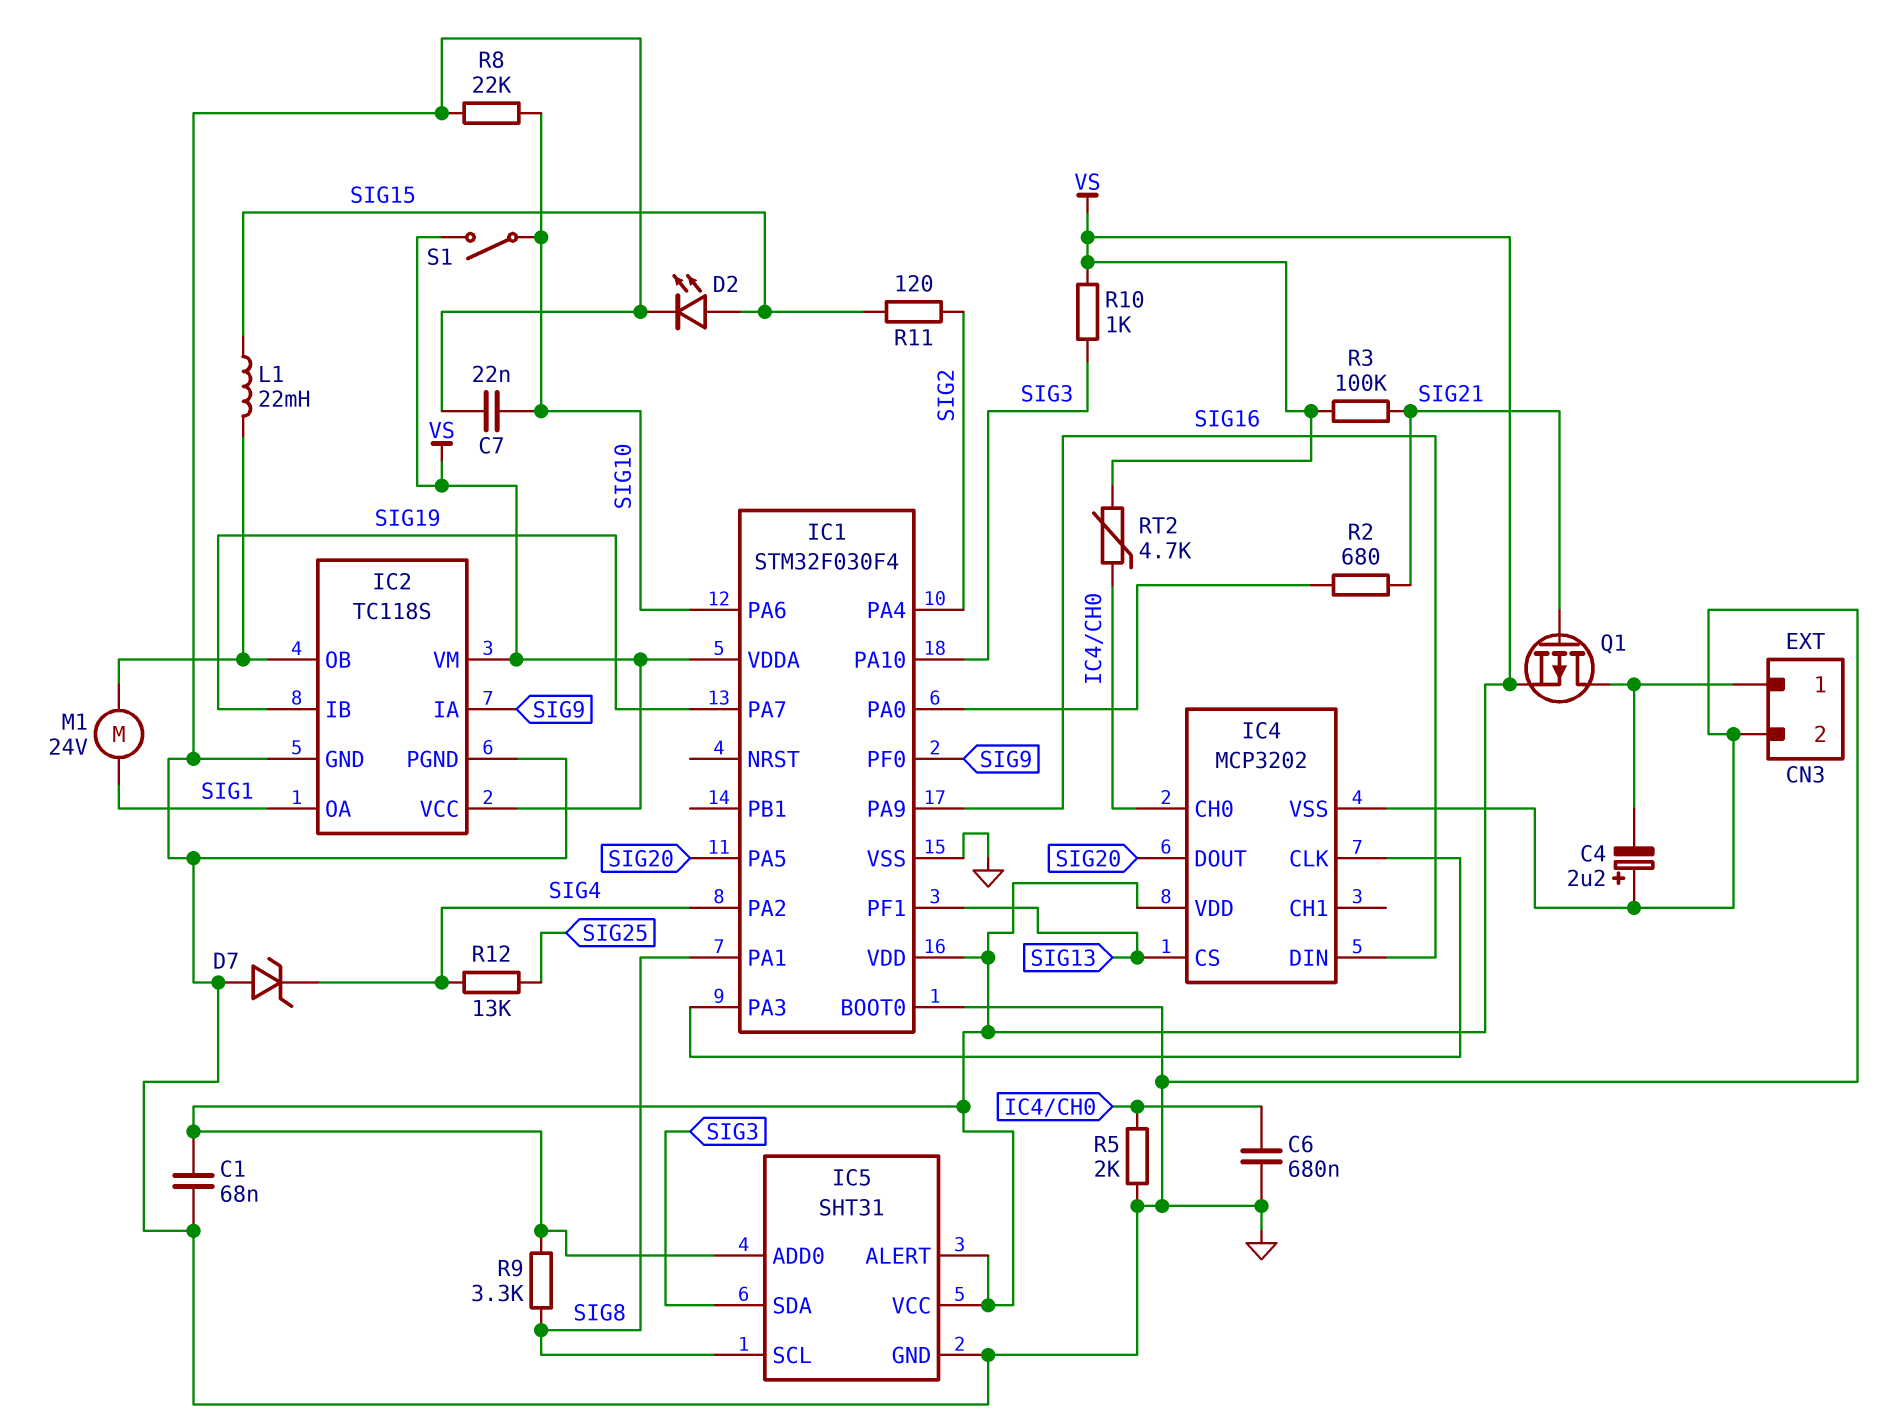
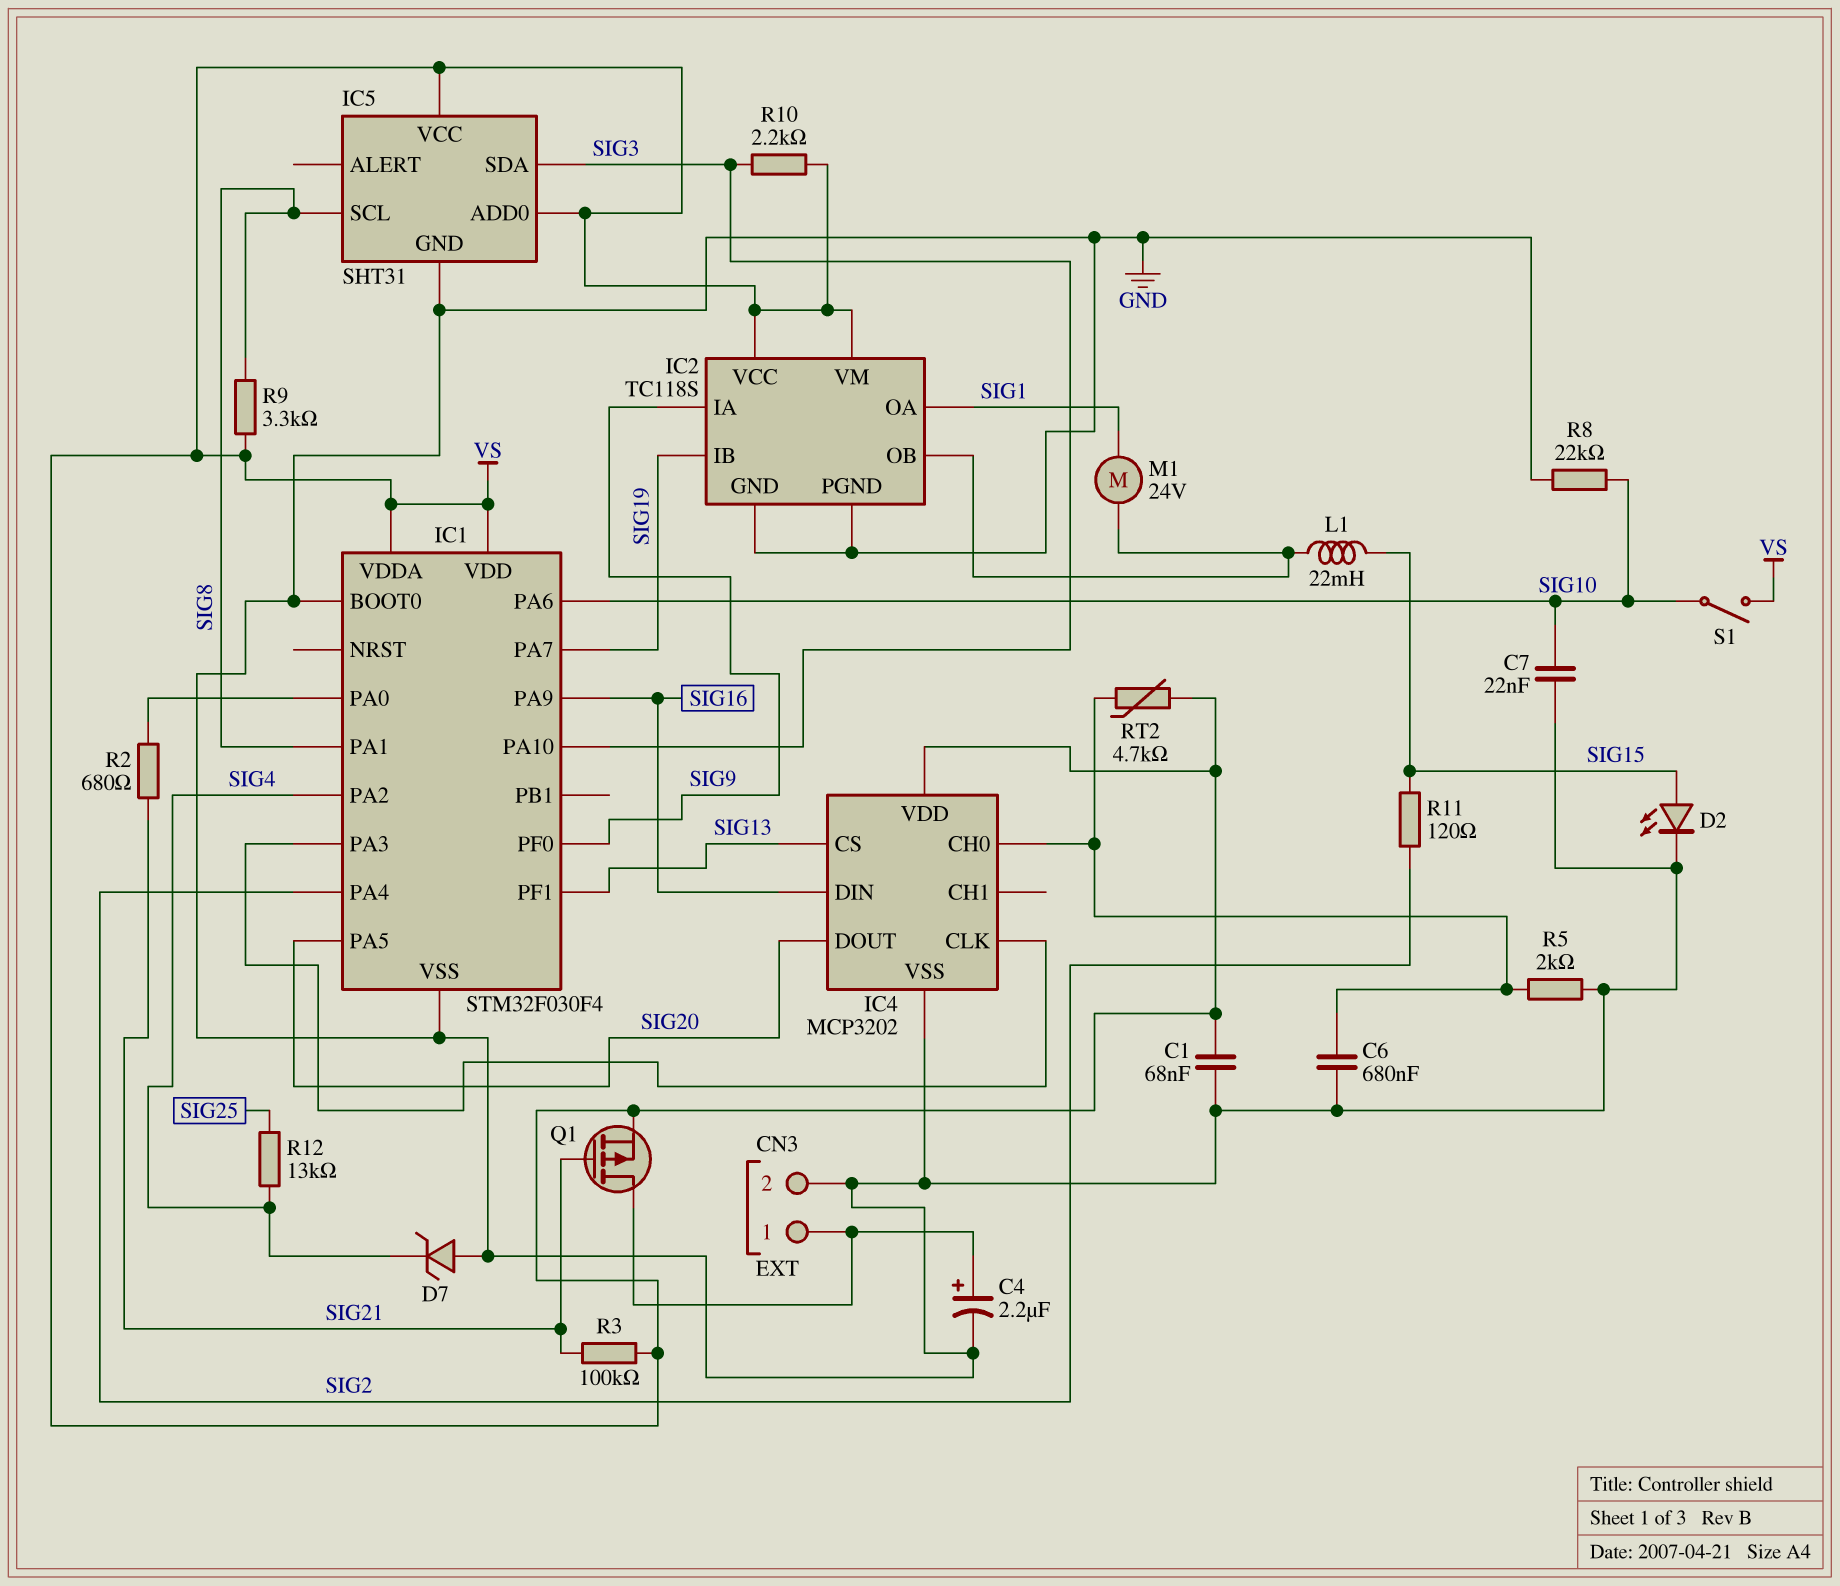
C4: 2.2uF (plus GND, minus CN3/1) -> 2.2uF (plus CN3/1, minus GND)
IC5 pin ALERT: VS -> none
R10: 1k (SIG3, VS) -> 2.2k (SIG3, VS)

